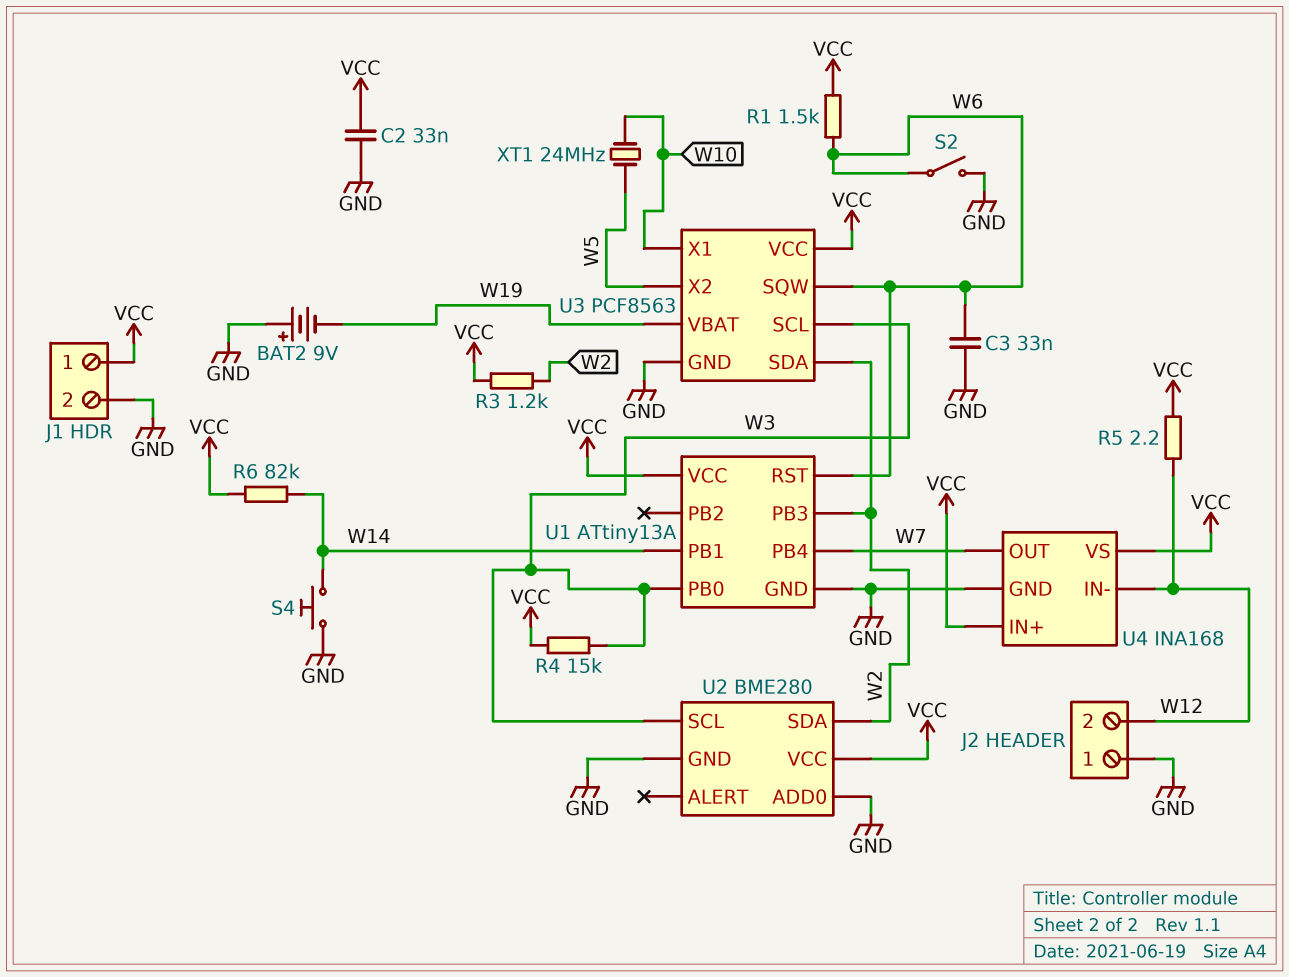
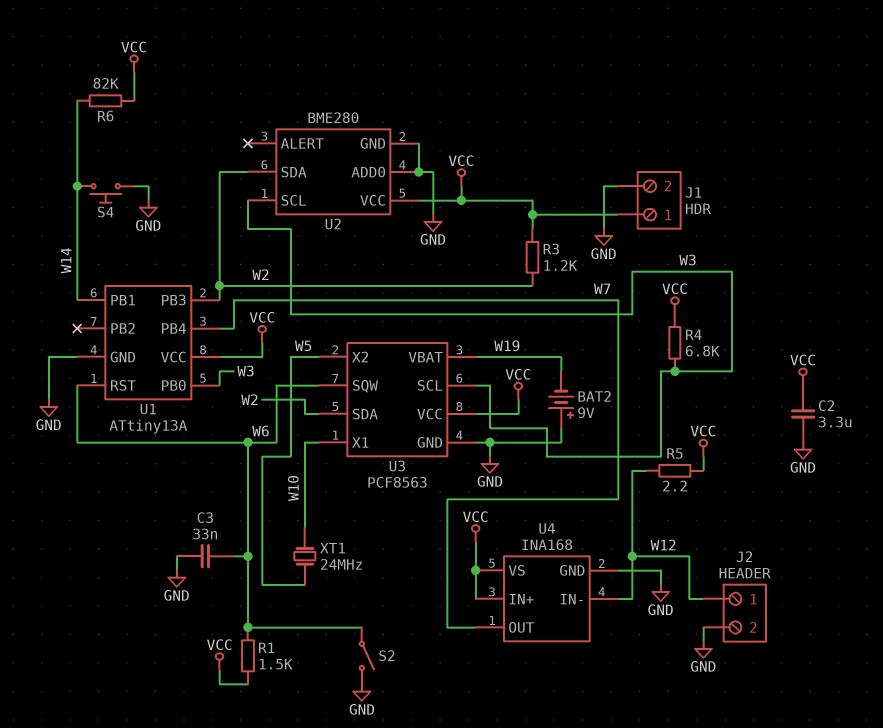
C2: 33nF (GND, VCC) -> 3.3uF (GND, VCC)
J2 pin 1: GND -> W12
J2 pin 2: W12 -> GND
R4: 15k (VCC, W3) -> 6.8k (VCC, W3)

